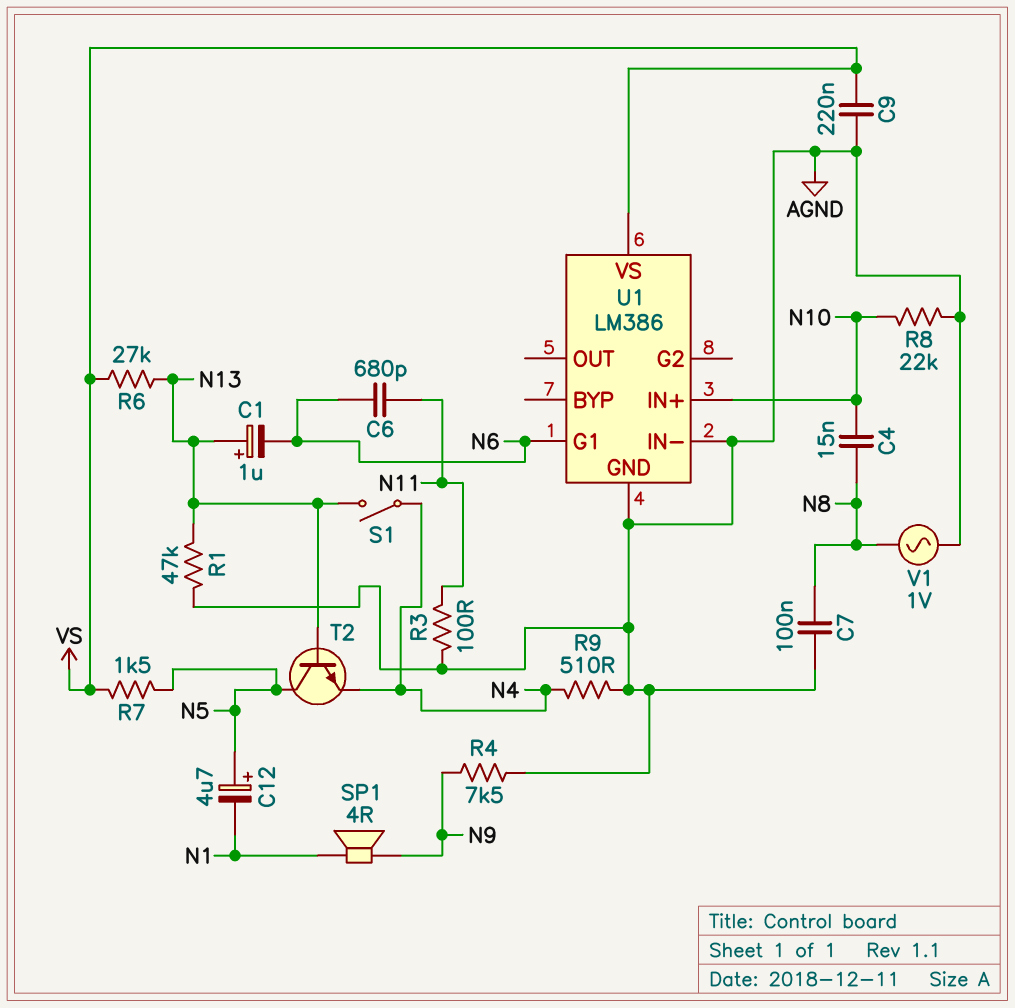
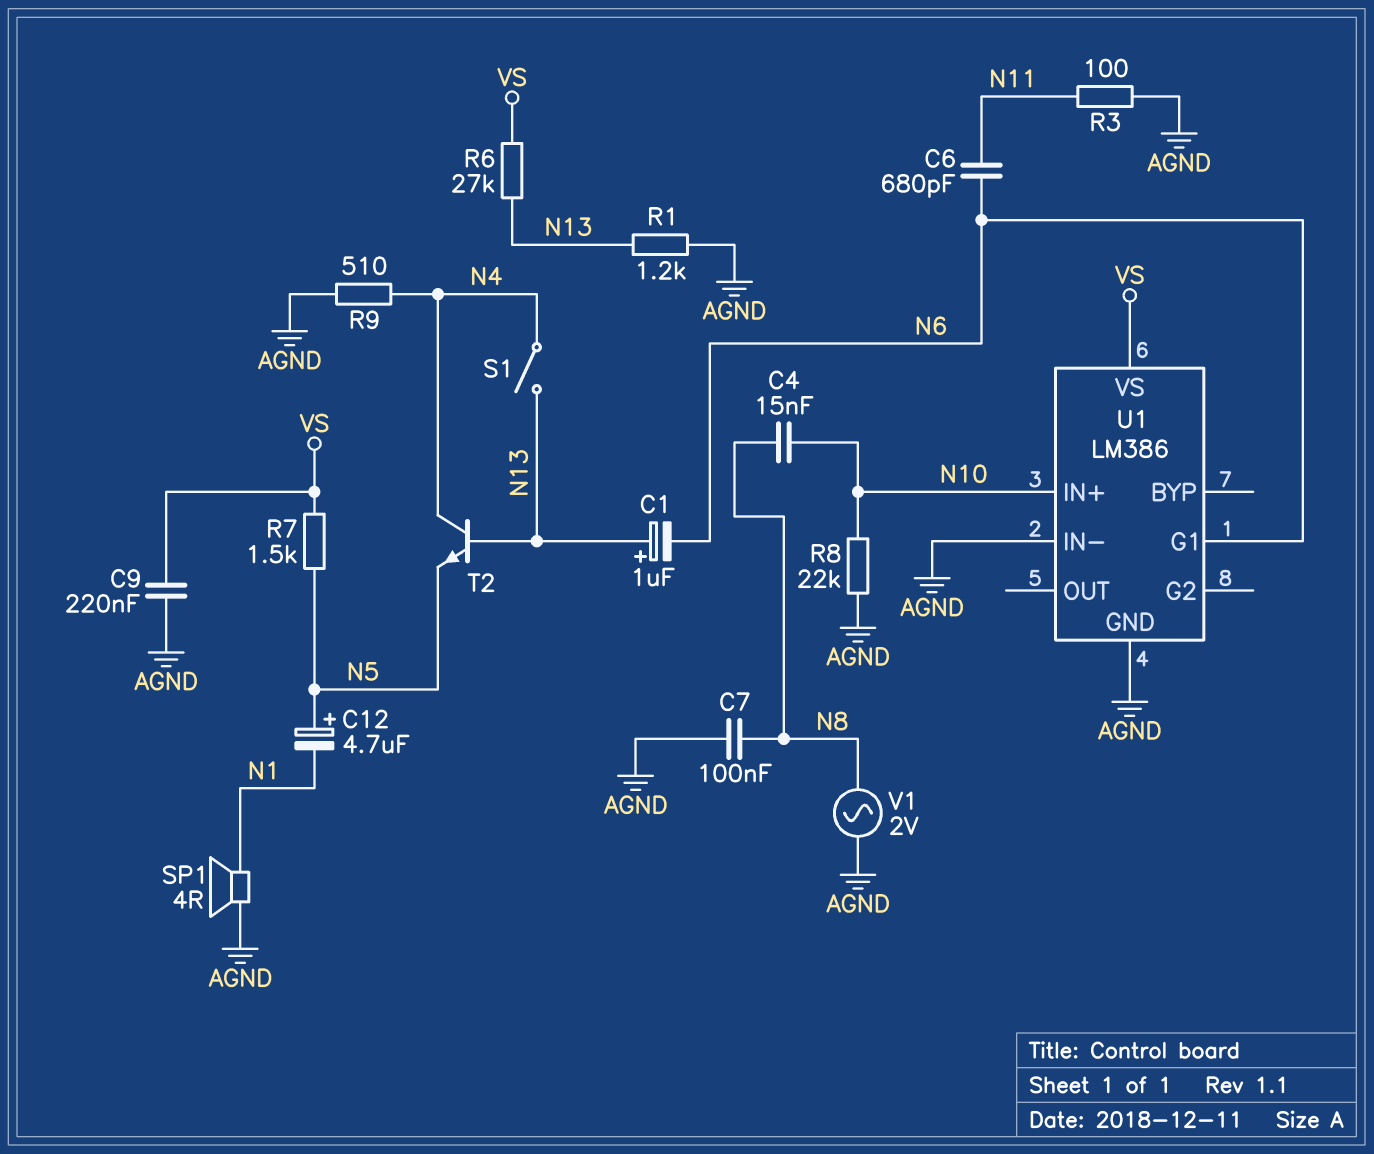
R1: 47k (AGND, N13) -> 1.2k (AGND, N13)
R4: 7.5k (AGND, N9) -> none
SP1: speaker 4R (N1, N9) -> speaker 4R (AGND, N1)
T2: NPN (B N13, C N5, E N4) -> NPN (B N13, C N4, E N5)
V1: AC 1V (AGND, N8) -> AC 2V (AGND, N8)

